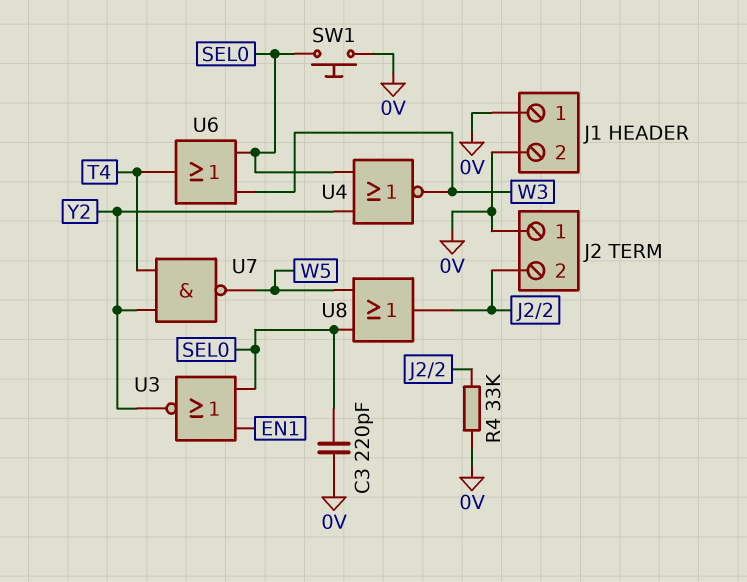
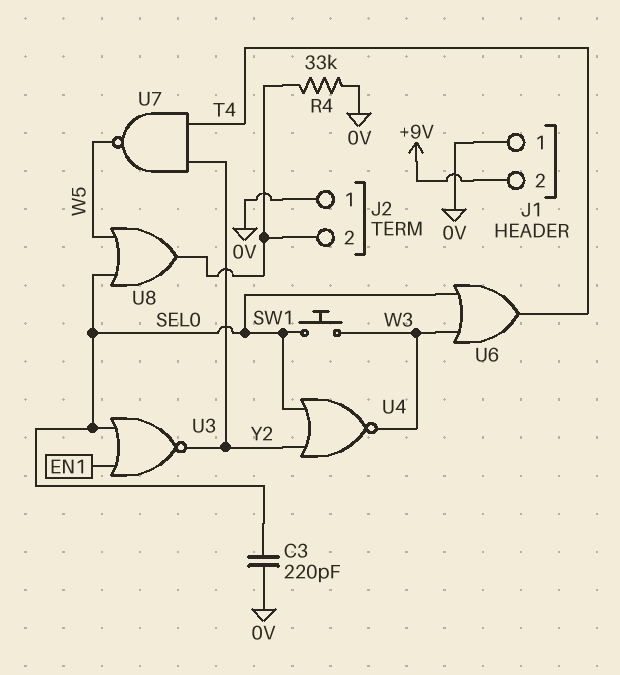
J1 pin 2: 0V -> +9V
SW1: button (0V, SEL0) -> button (SEL0, W3)

